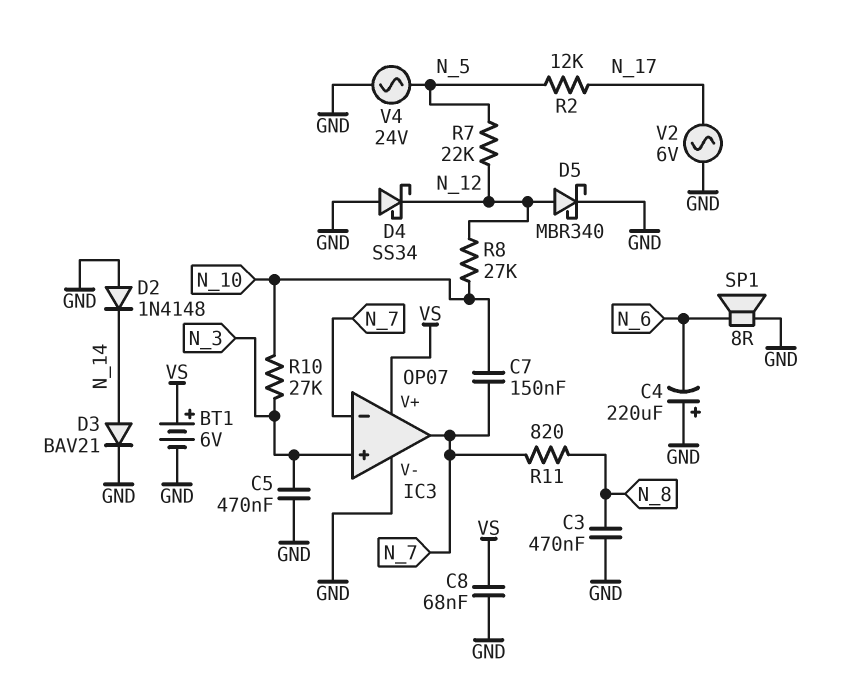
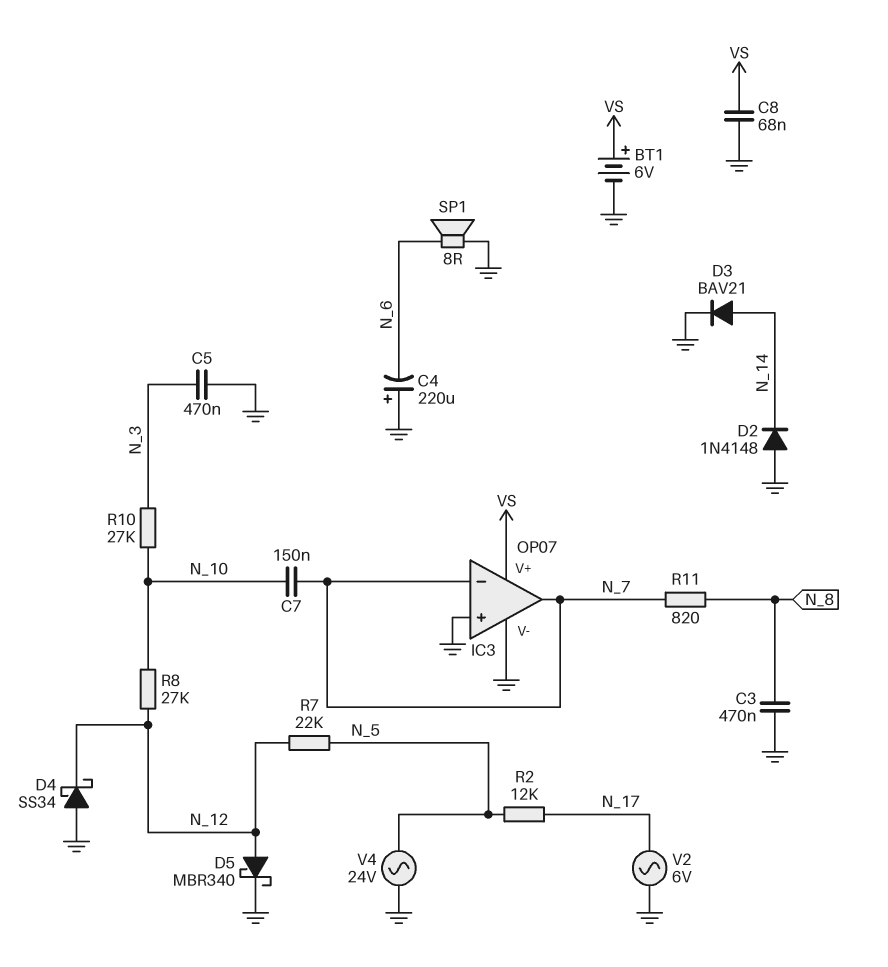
IC3 pin in+: N_3 -> GND

